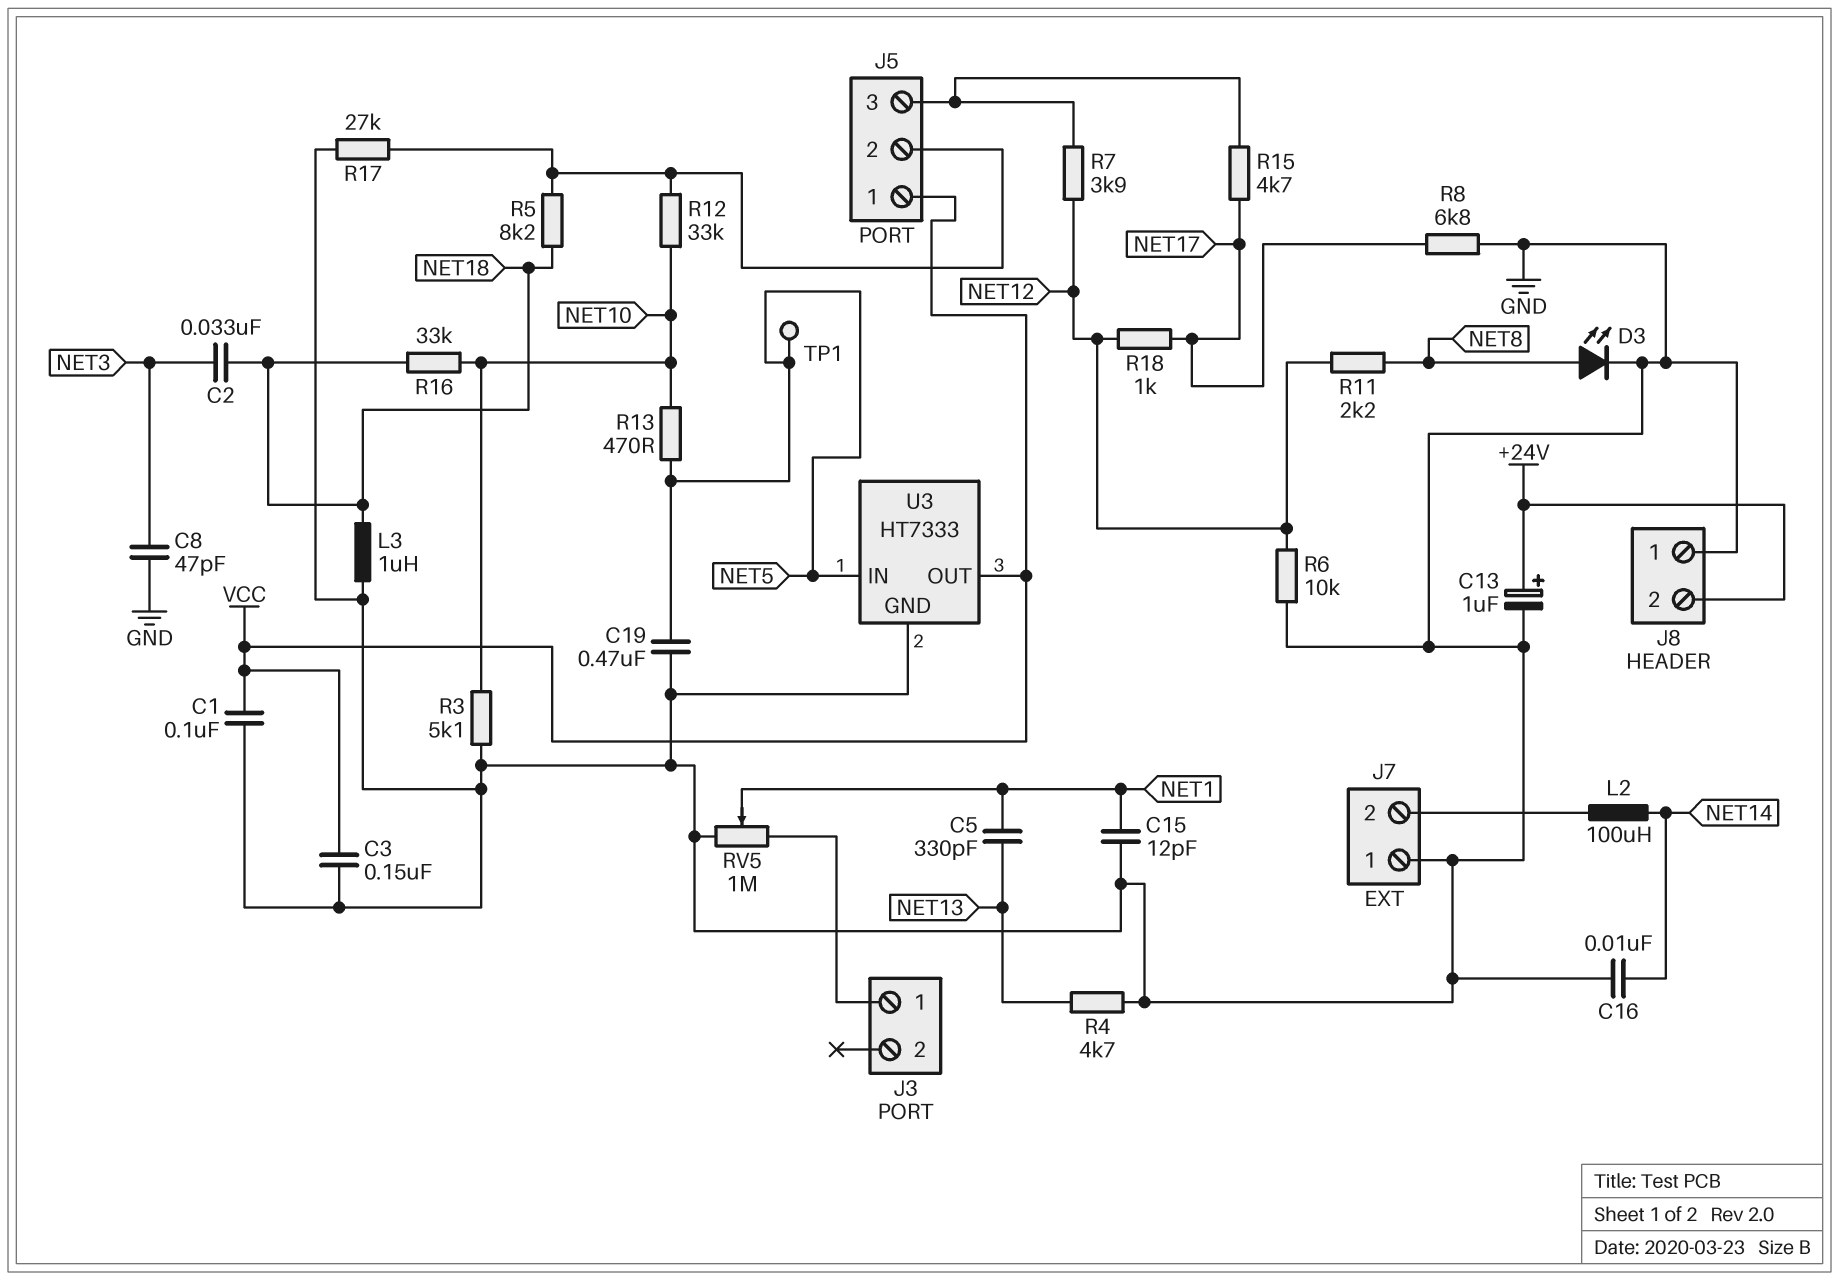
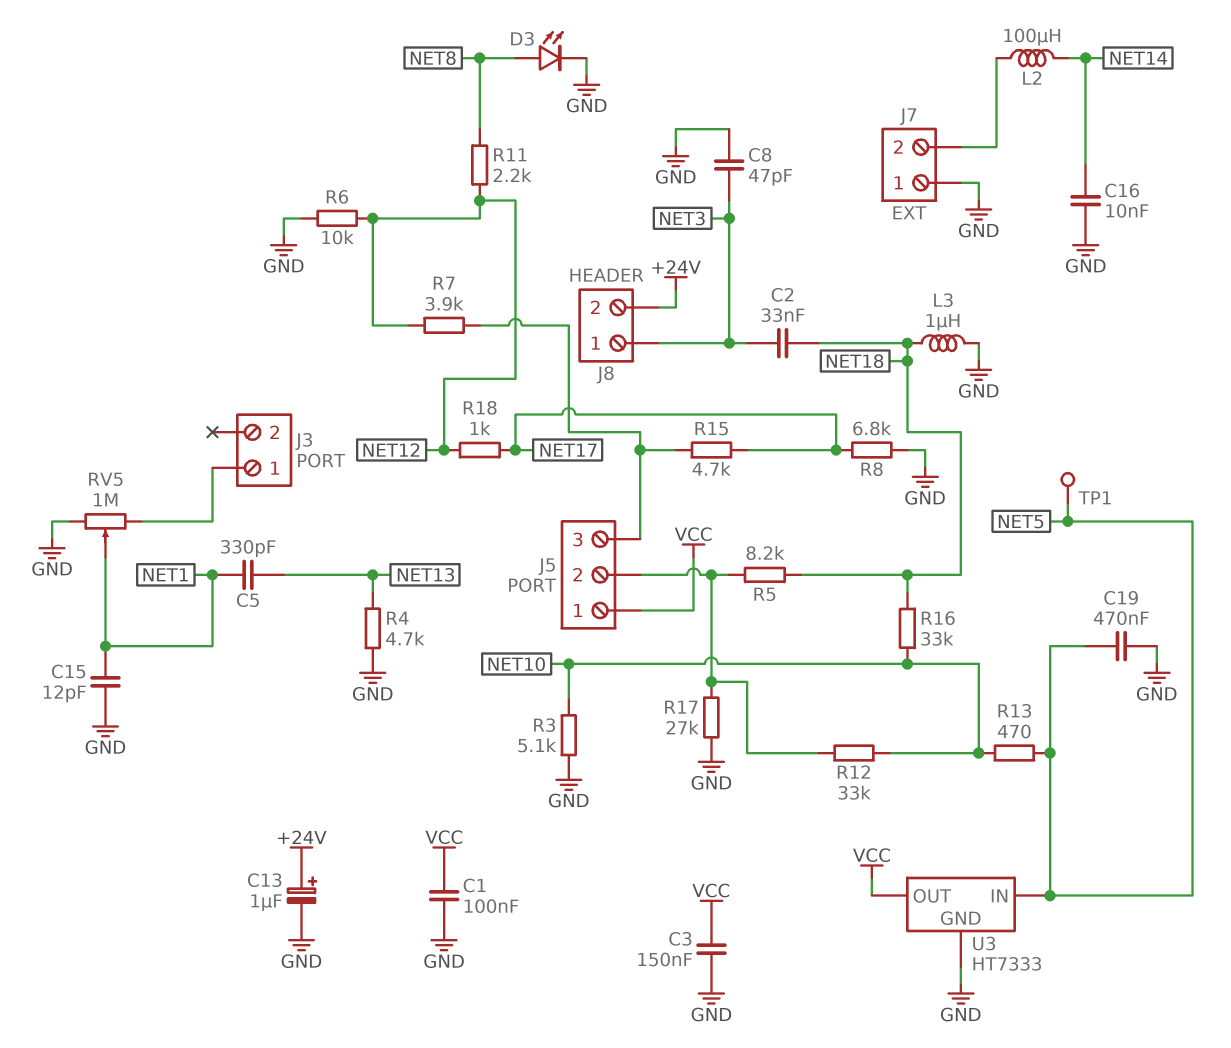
J8 pin 1: GND -> NET3

